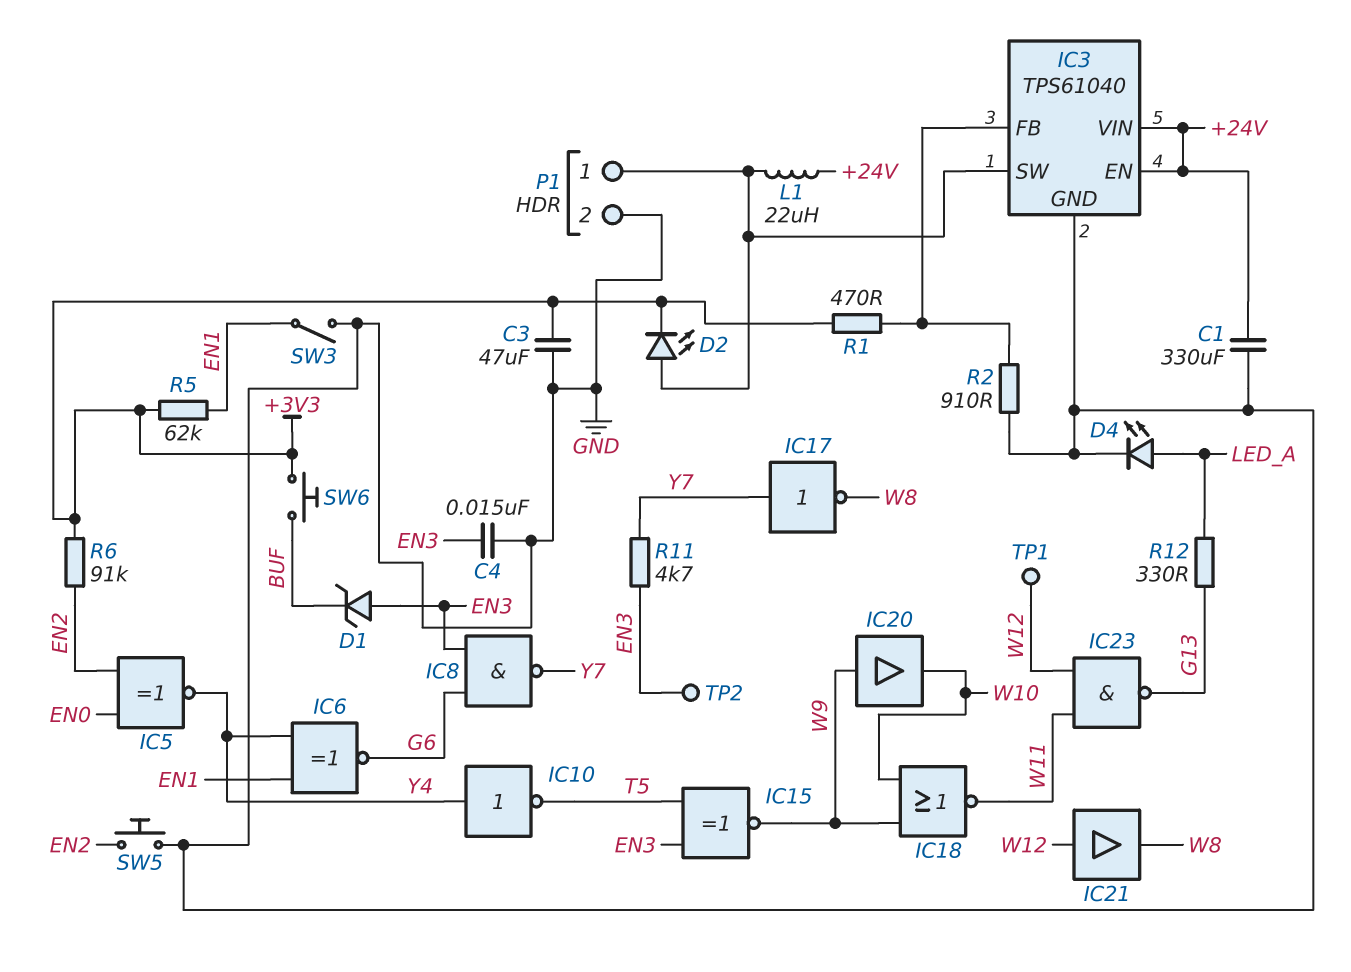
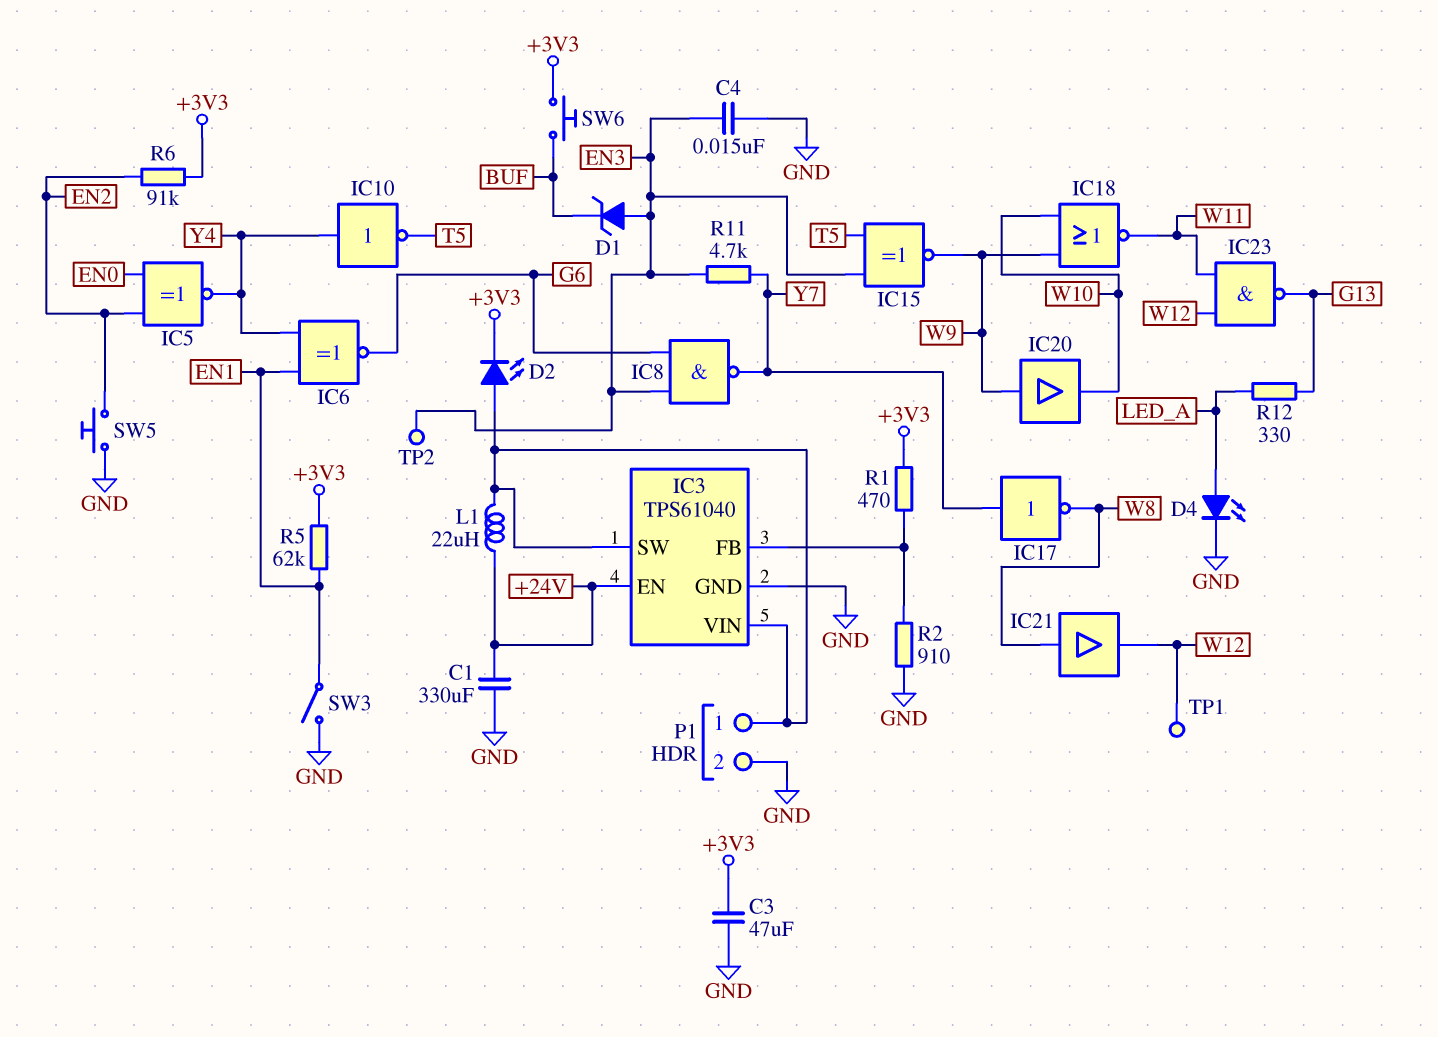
IC3 pin VIN: +24V -> IC3/SW
IC21: buffer (in W12, out W8) -> buffer (in W8, out W12)

